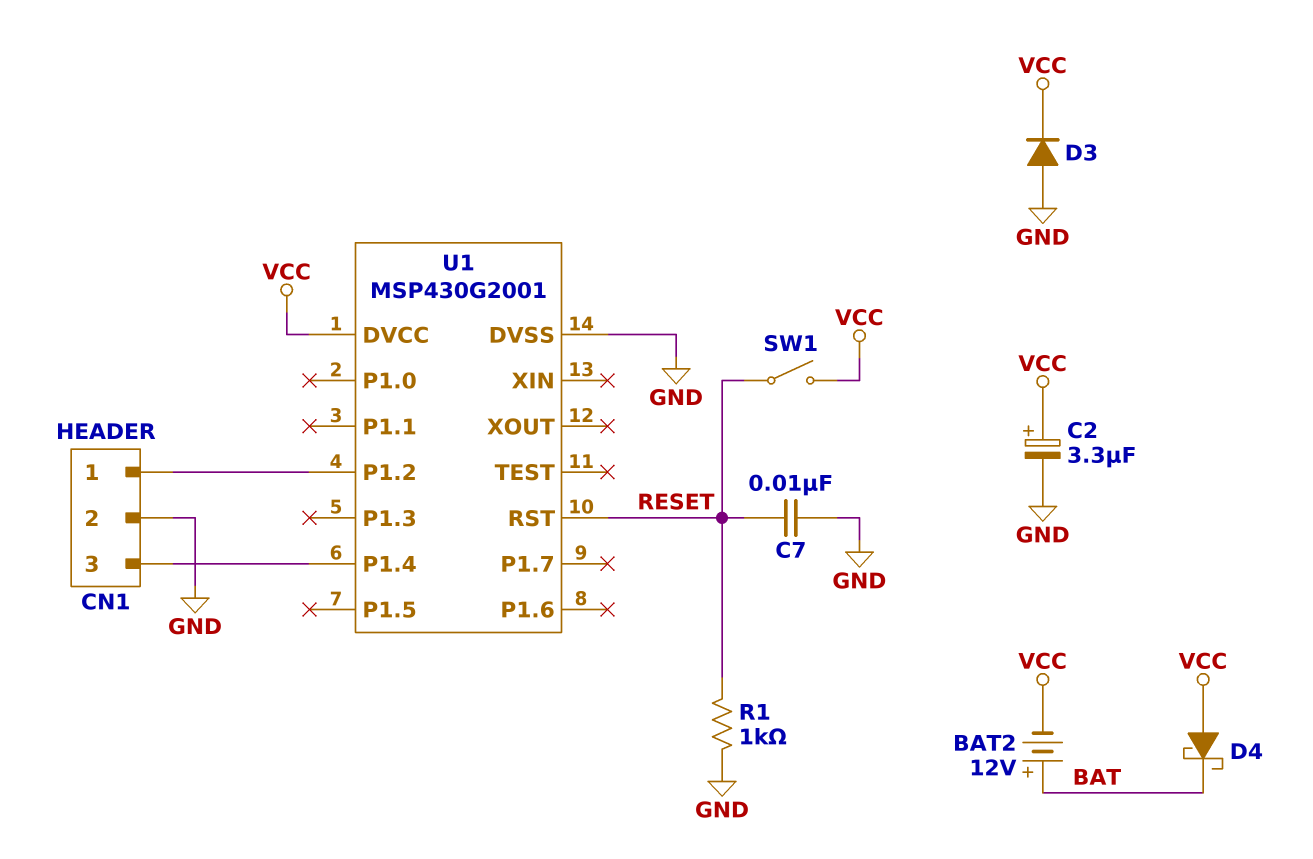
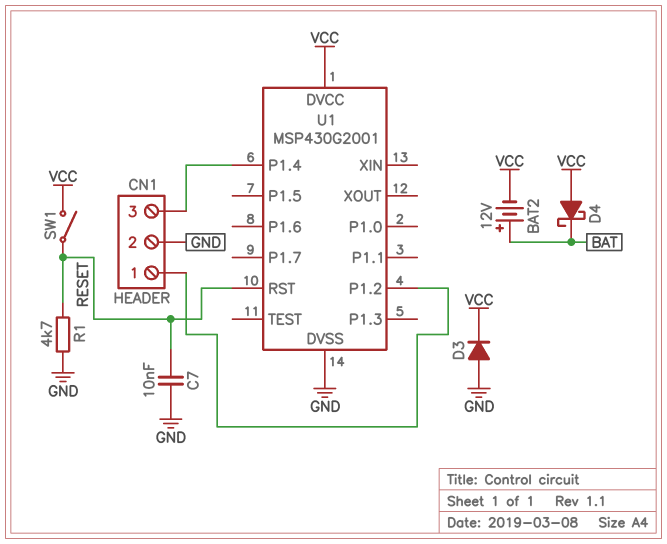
C2: 3.3uF (plus VCC, minus GND) -> none
R1: 1k (GND, RESET) -> 4.7k (GND, RESET)

